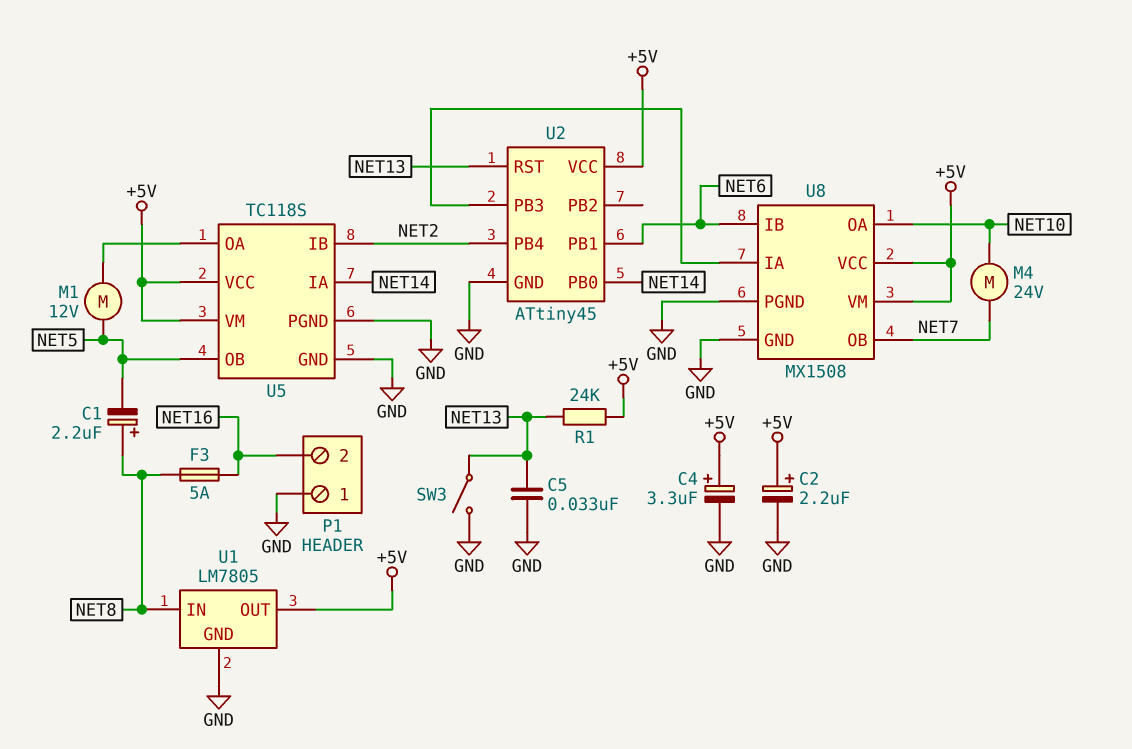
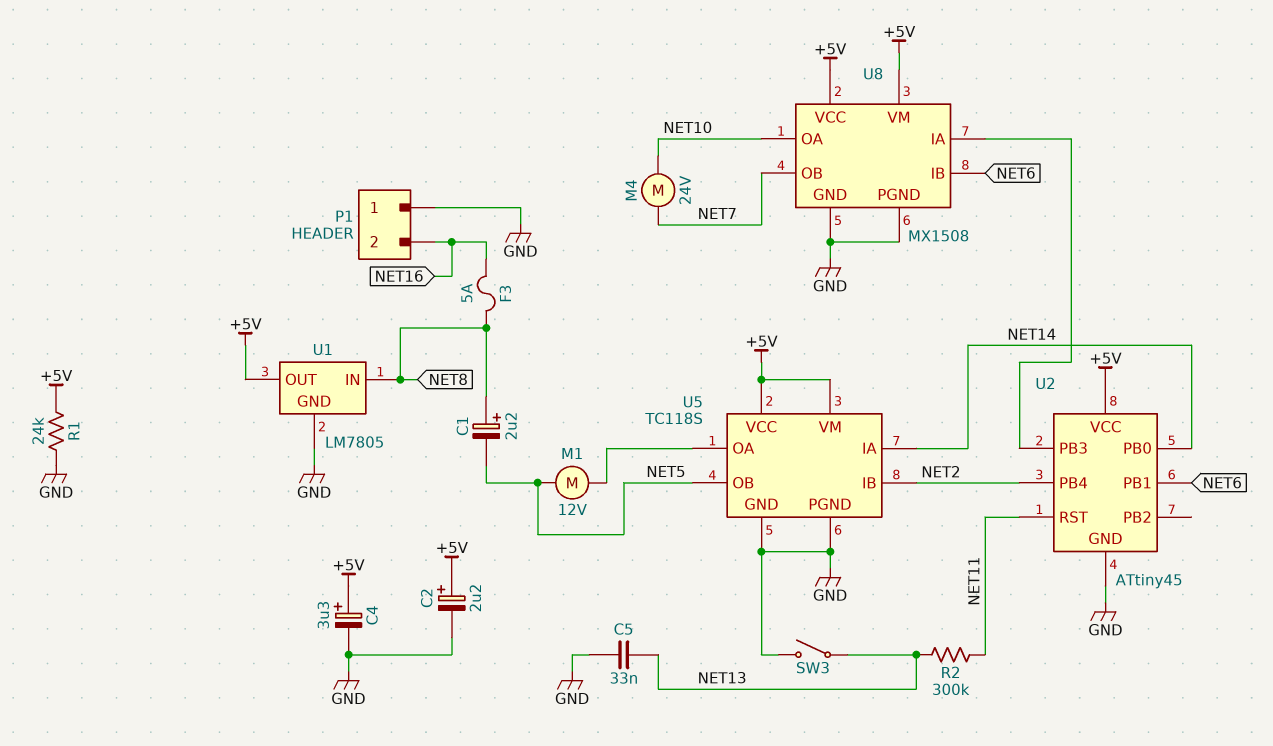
R1: 24k (+5V, NET13) -> 24k (+5V, GND)
R2: none -> 300k (NET11, NET13)
U2 pin RST: NET13 -> NET11

